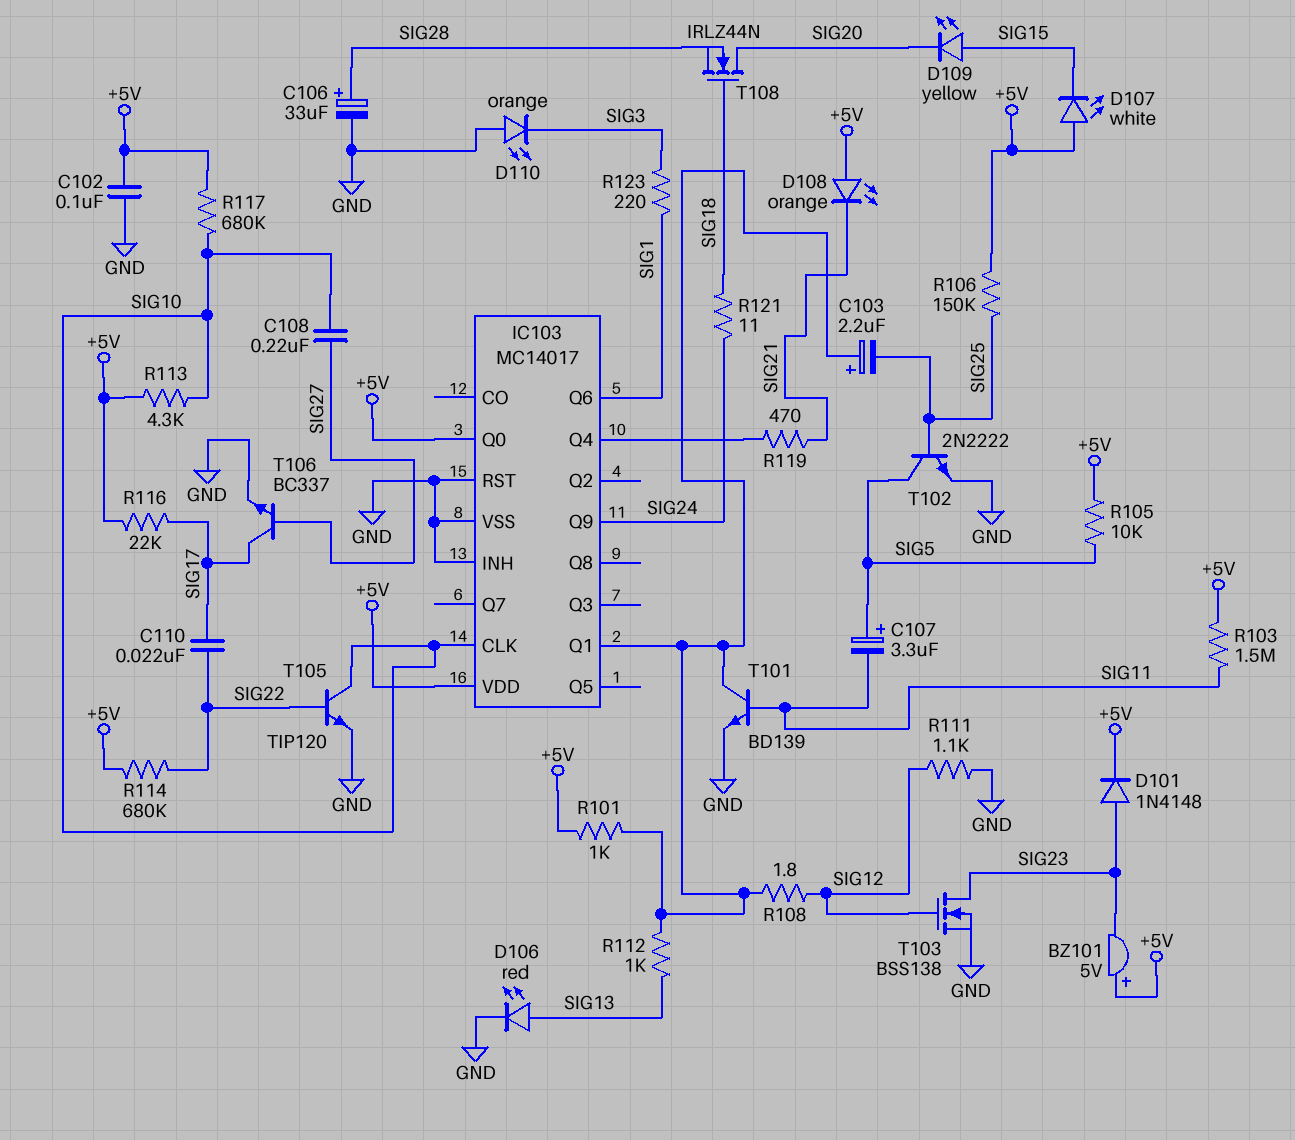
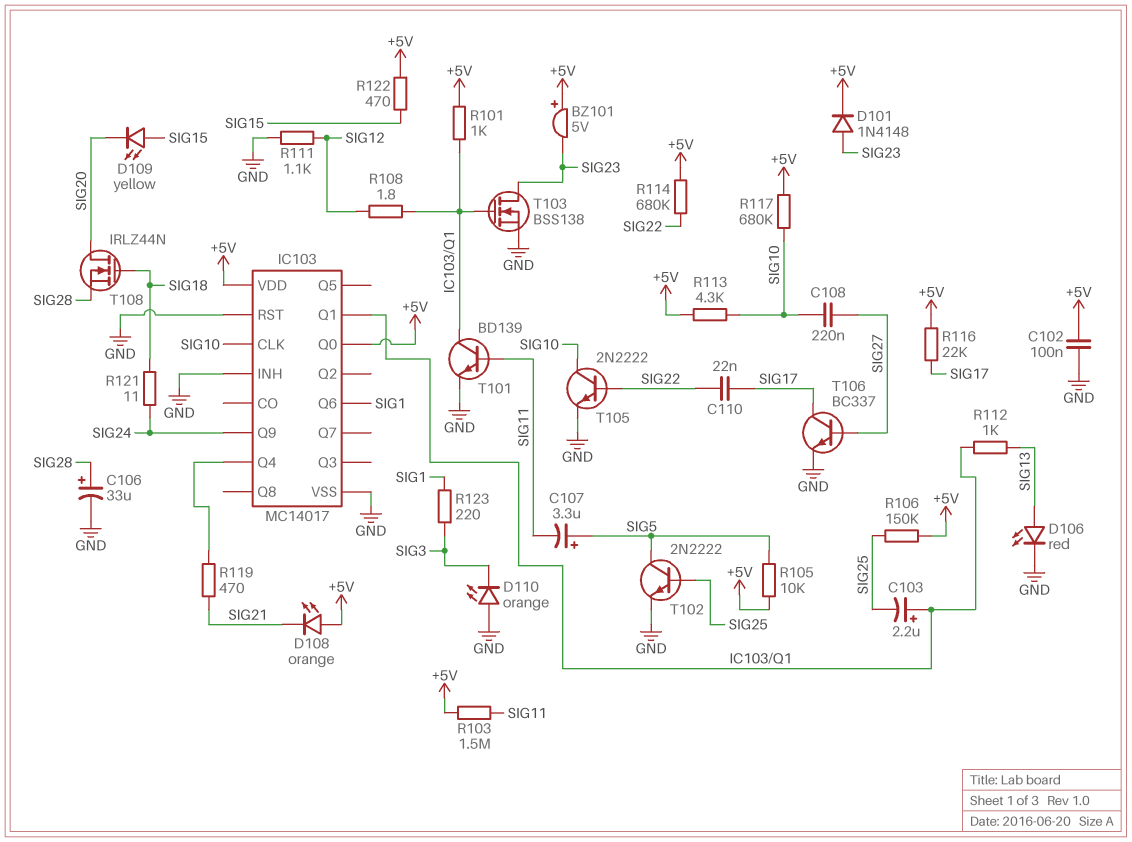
D107: LED white (A +5V, K SIG15) -> none
R122: none -> 470 (+5V, SIG15)
T103: NMOS BSS138 (G SIG12, D SIG23, S GND) -> NMOS BSS138 (G IC103/Q1, D SIG23, S GND)
T105: NPN TIP120 (B SIG22, C SIG10, E GND) -> NPN 2N2222 (B SIG22, C SIG10, E GND)

